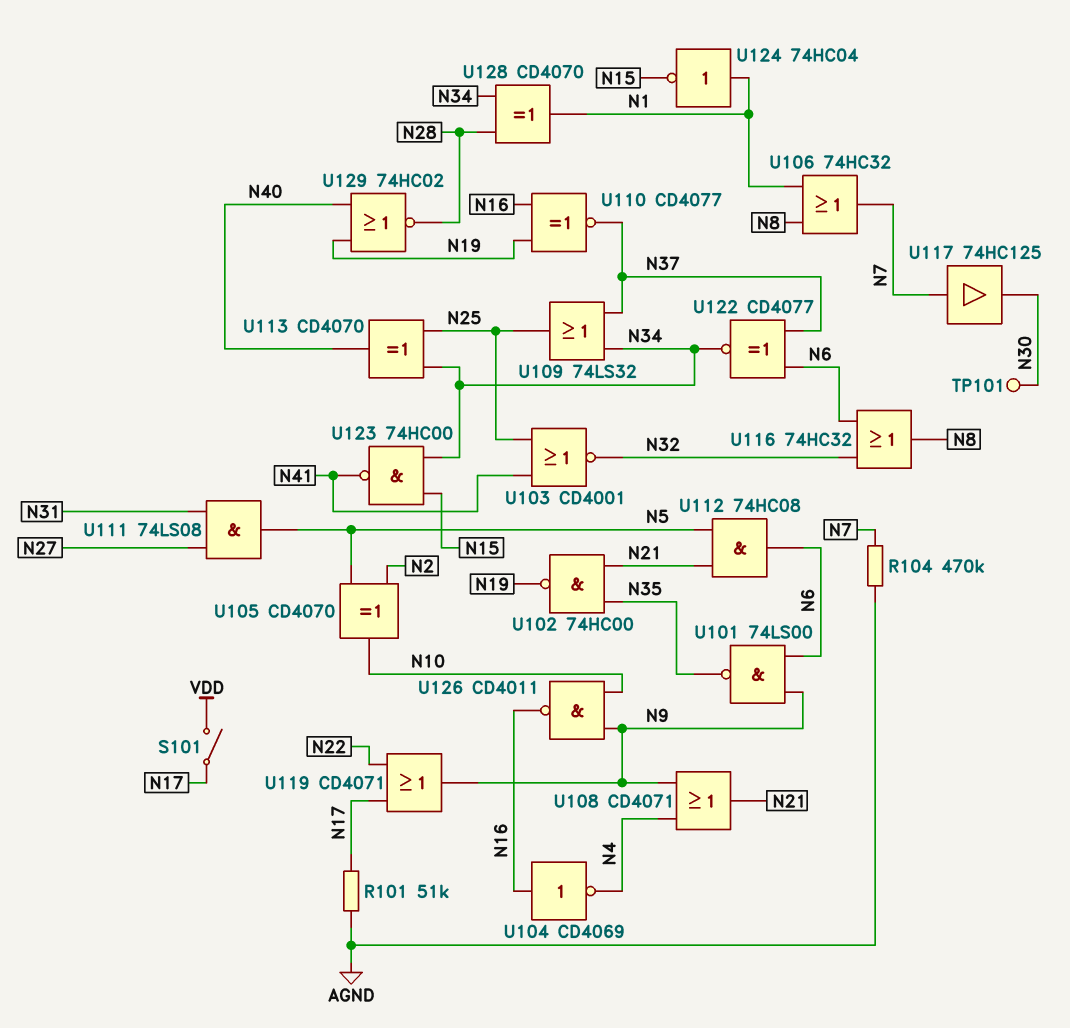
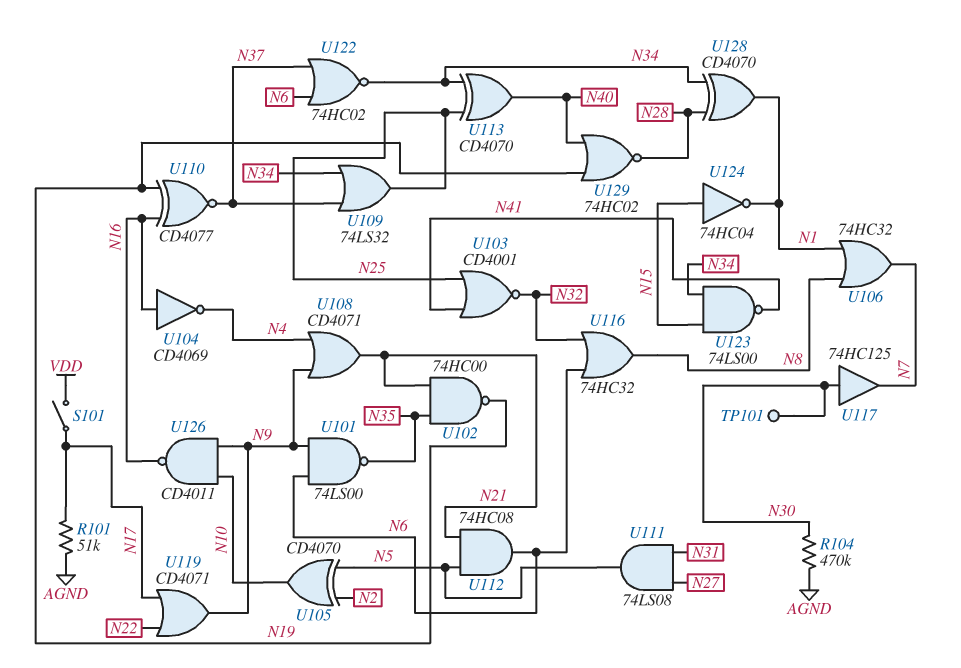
R104: 470k (AGND, N7) -> 470k (AGND, N30)
U117: buffer 74HC125 (in N7, out N30) -> buffer 74HC125 (in N30, out N7)
U122: XNOR CD4077 (in N6, in N37, out N34) -> NOR 74HC02 (in N6, in N37, out N34)
U123: NAND 74HC00 (in N15, in N34, out N41) -> NAND 74LS00 (in N15, in N34, out N41)
U124: NOT 74HC04 (in N1, out N15) -> NOT 74HC04 (in N15, out N1)

